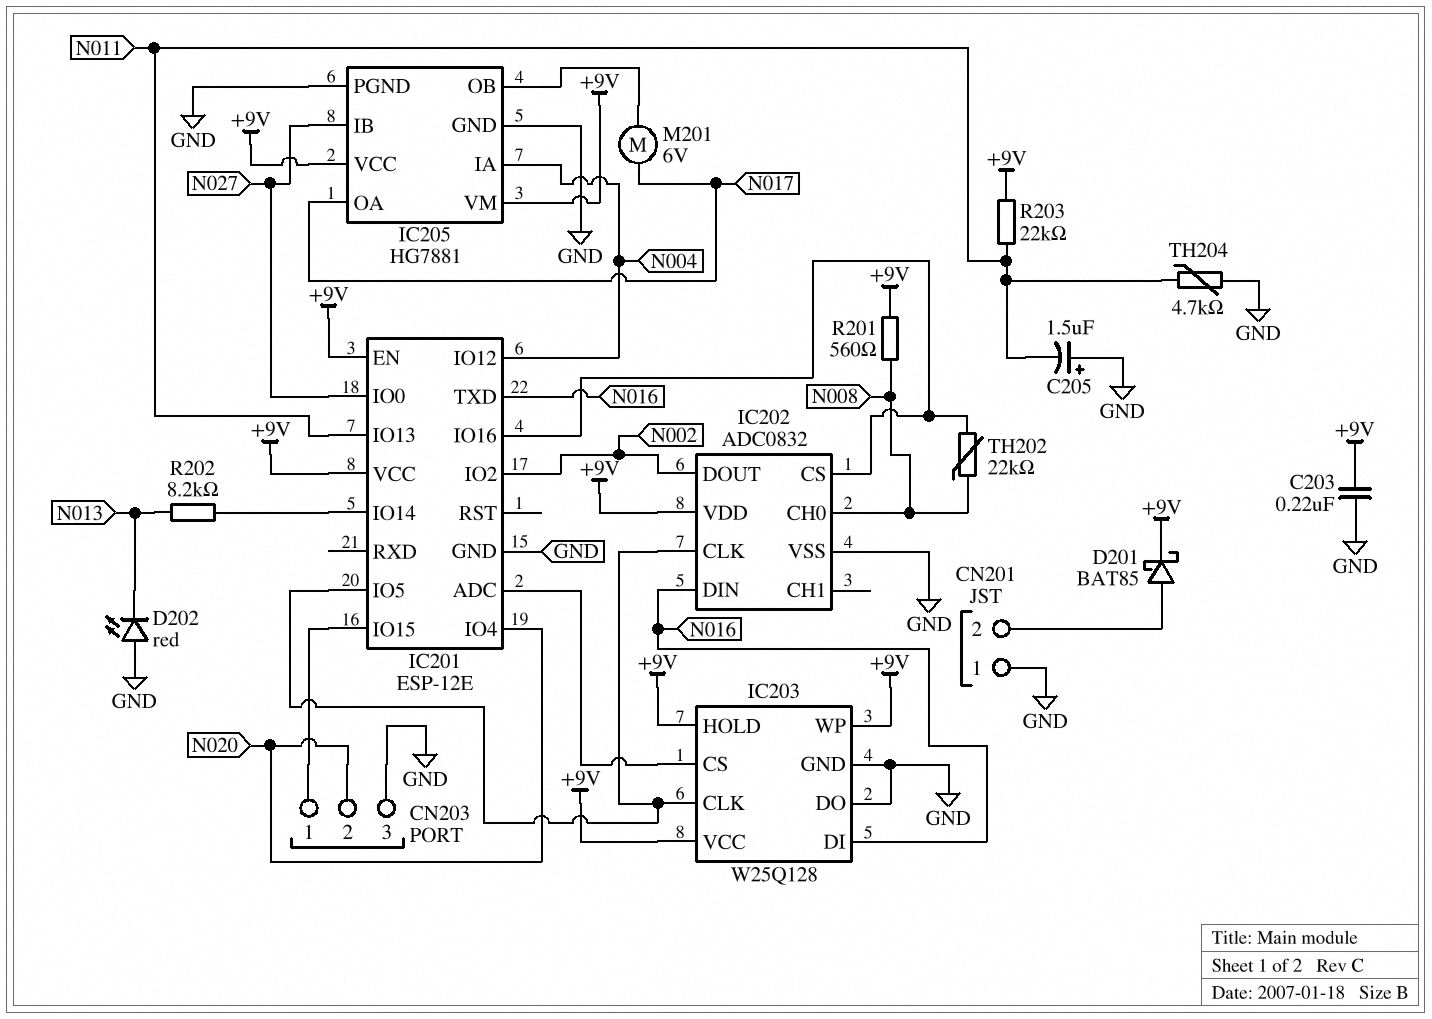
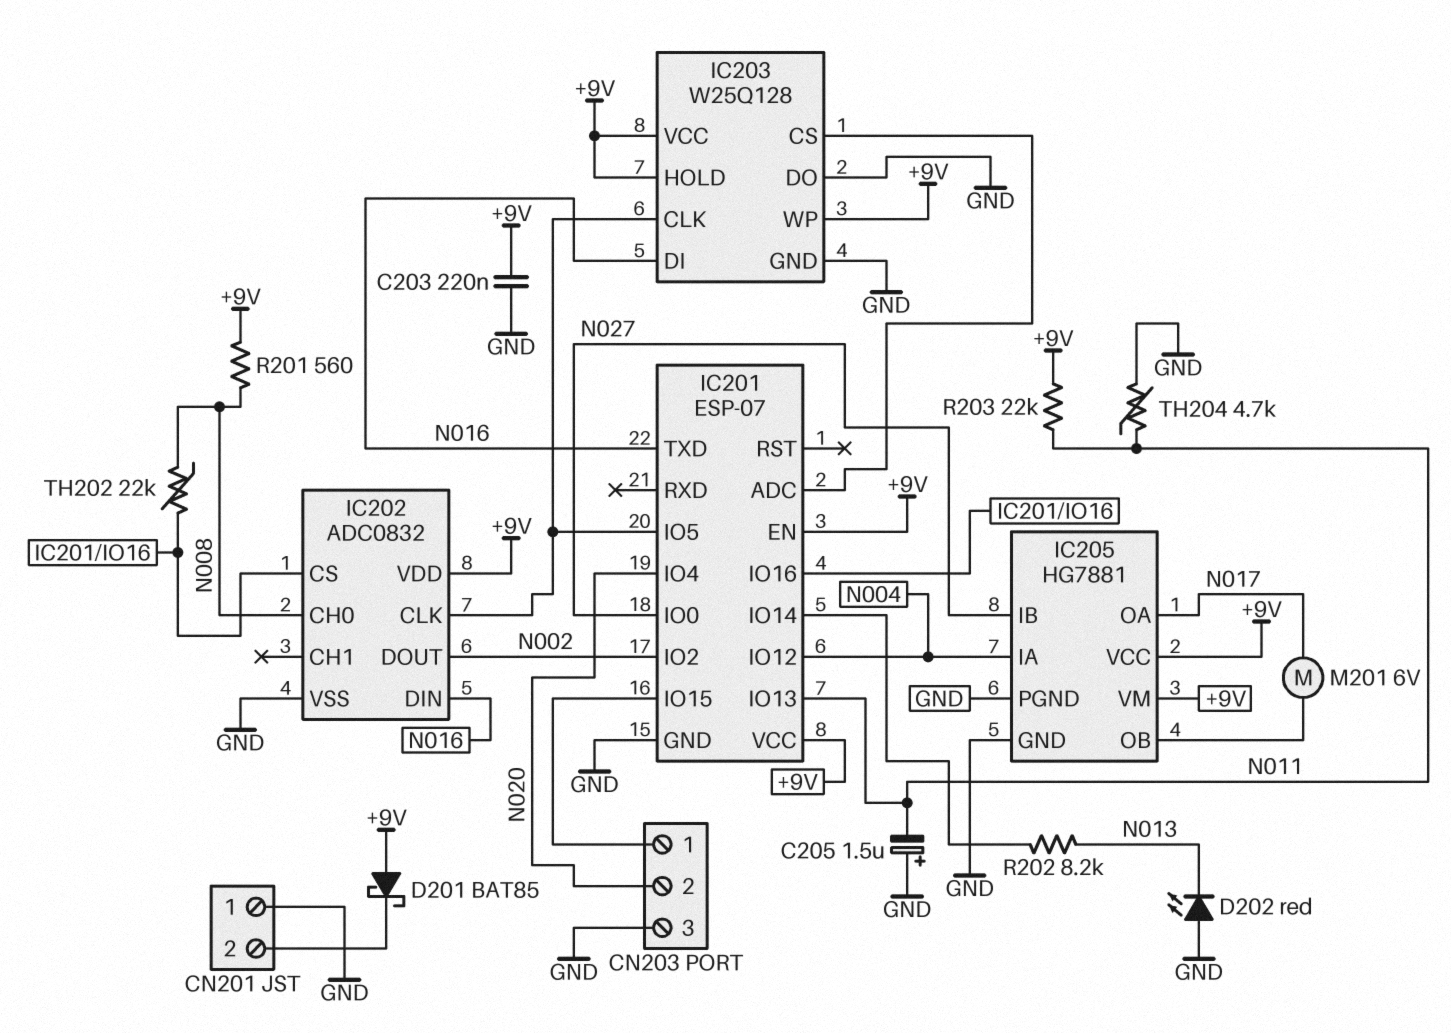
D201: schottky BAT85 (A CN201/2, K +9V) -> schottky BAT85 (A +9V, K CN201/2)
IC201: ESP-12E -> ESP-07

